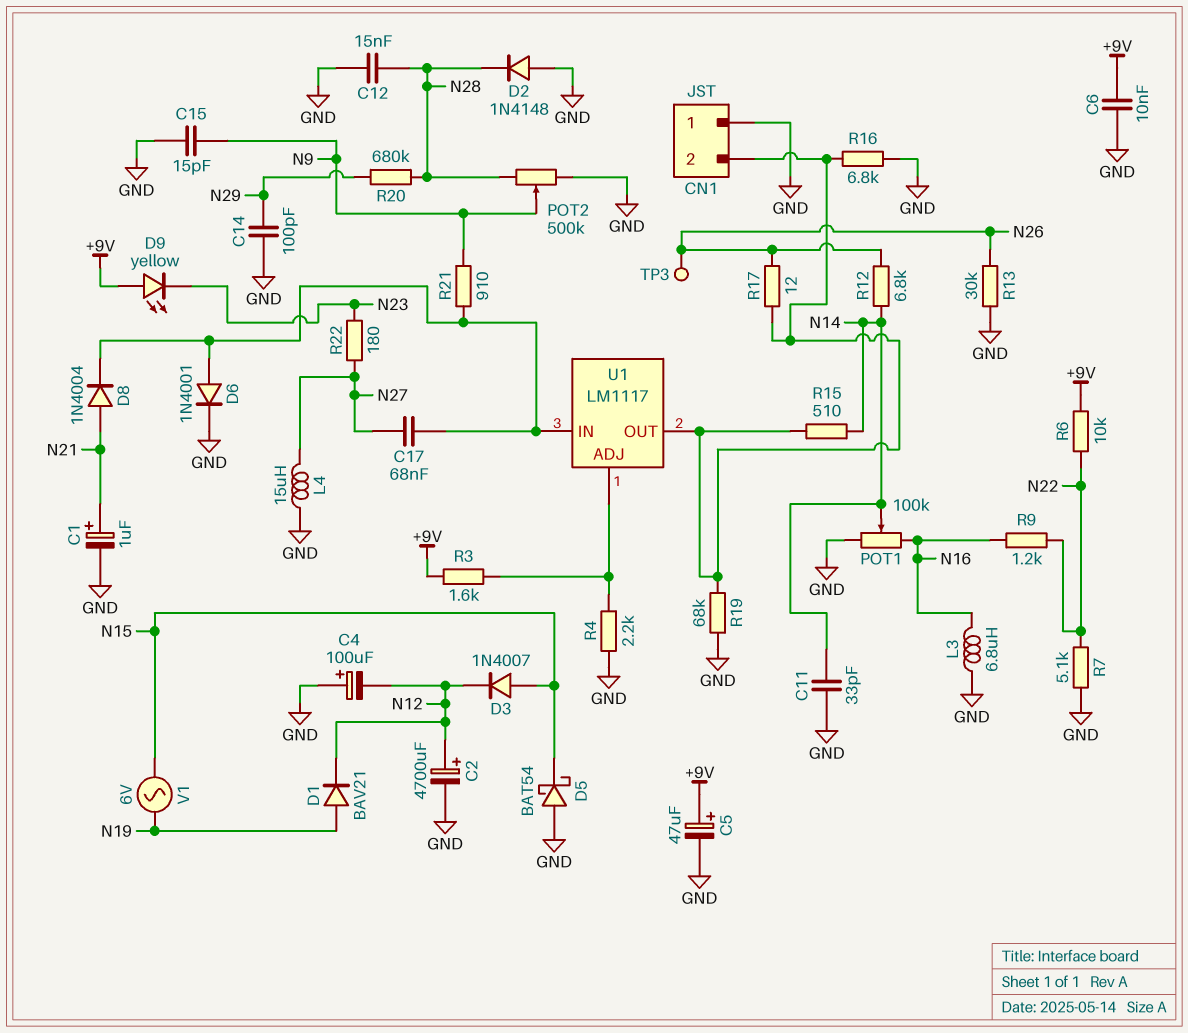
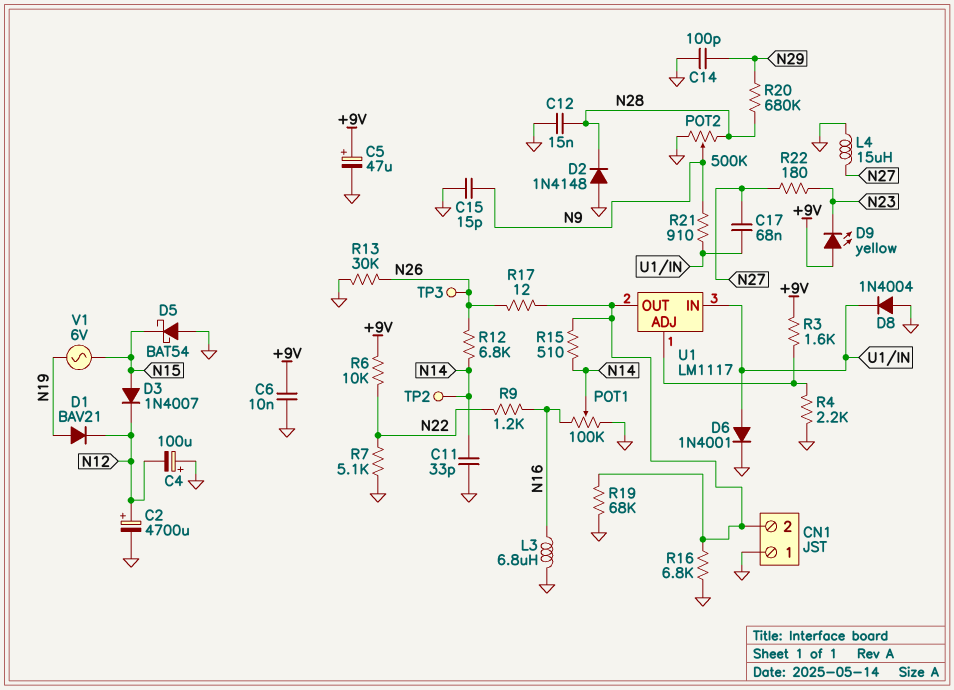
C1: 1uF (plus N21, minus GND) -> none
D8: diode 1N4004 (A N21, K U1/IN) -> diode 1N4004 (A GND, K U1/IN)
TP2: none -> test point (N14)

